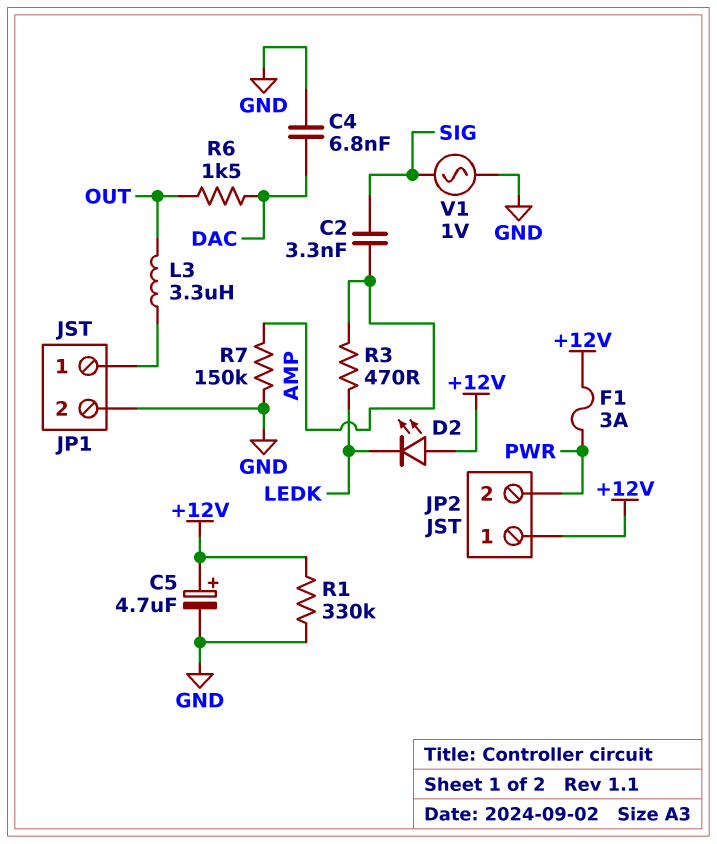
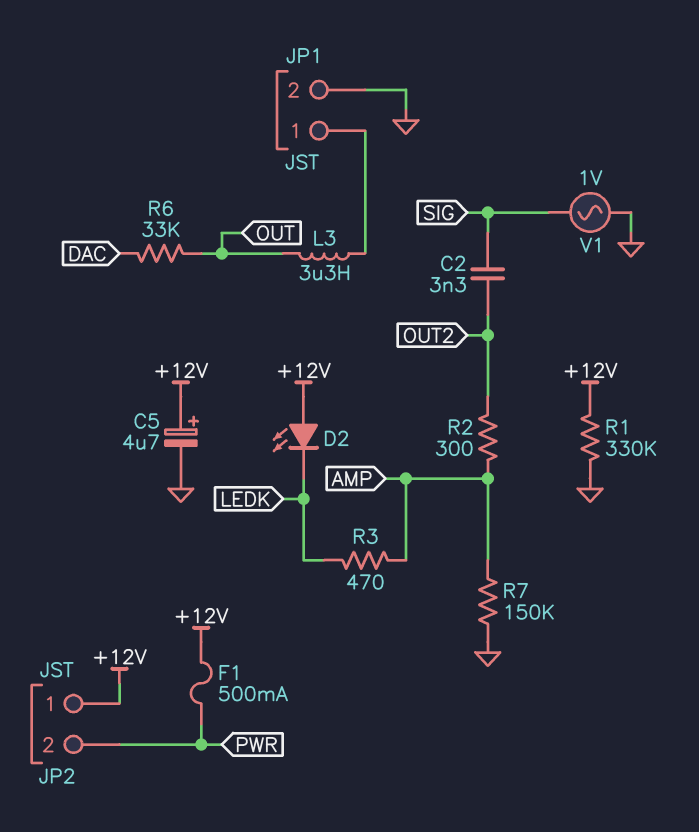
C2: 3.3nF (AMP, SIG) -> 3.3nF (OUT2, SIG)
C4: 6.8nF (DAC, GND) -> none
F1: 3A (+12V, PWR) -> 500mA (+12V, PWR)
R2: none -> 300 (AMP, OUT2)
R6: 1.5k (DAC, OUT) -> 33k (DAC, OUT)

